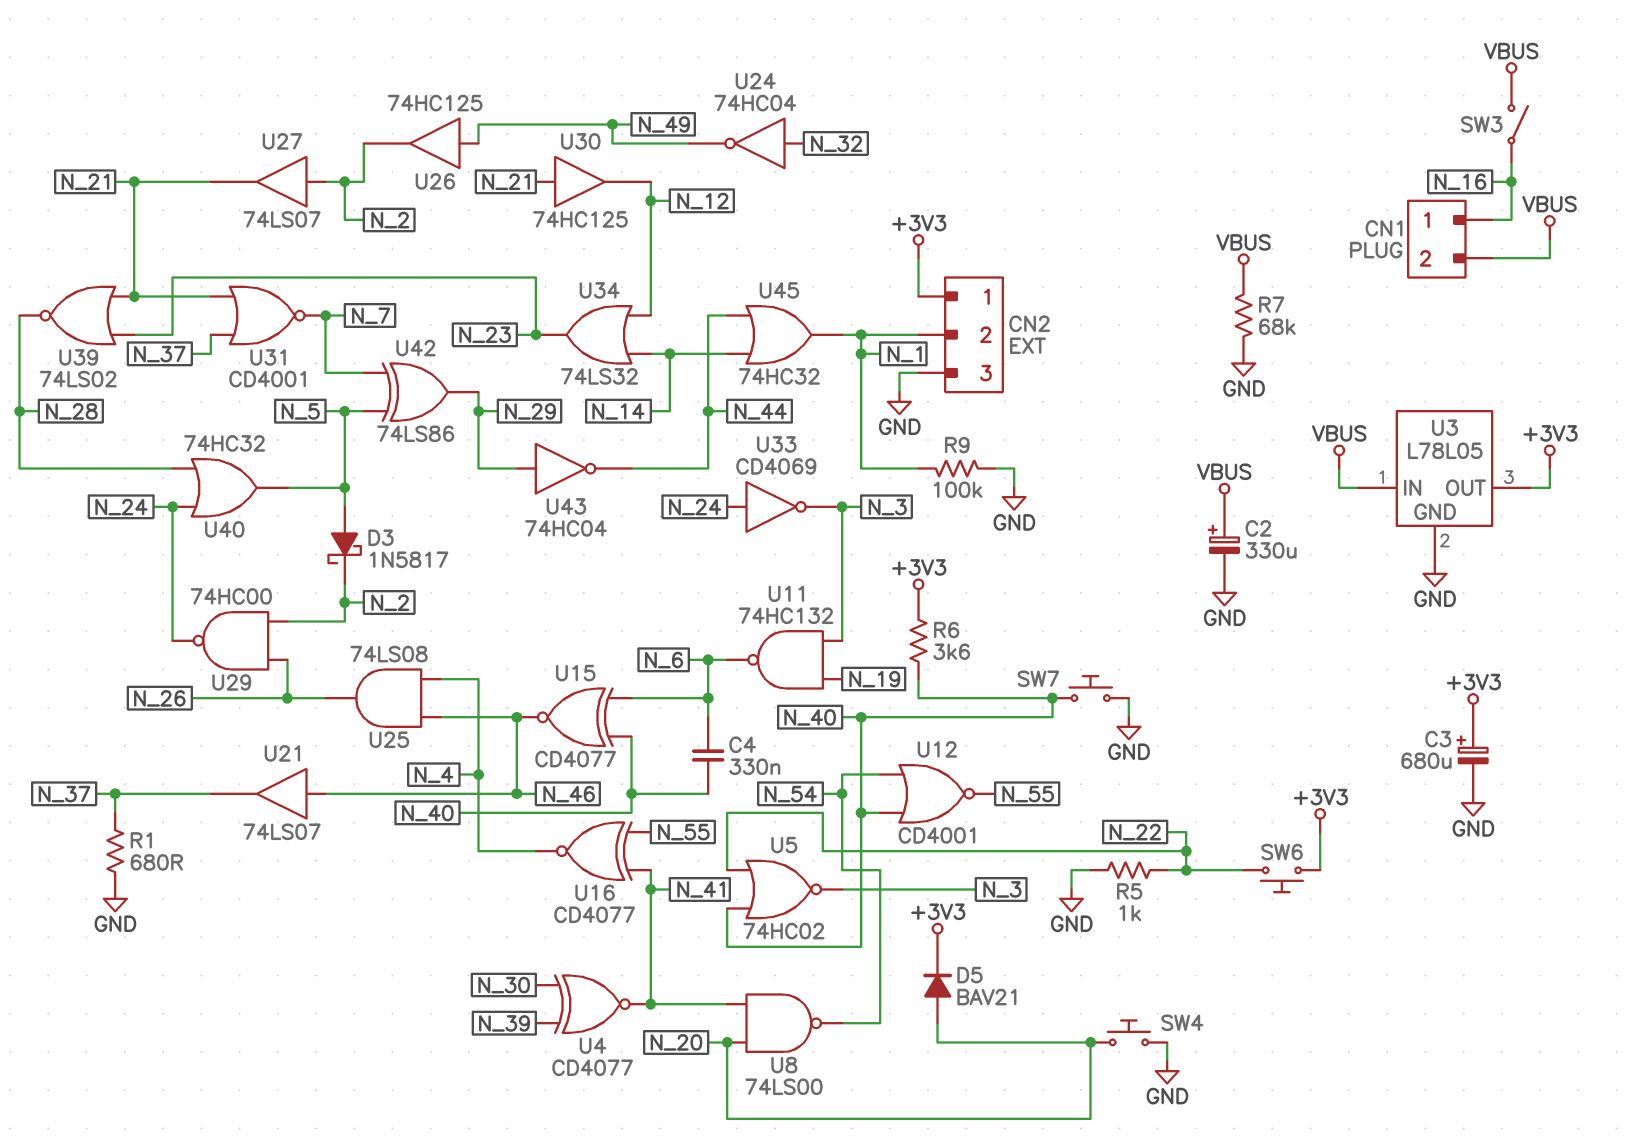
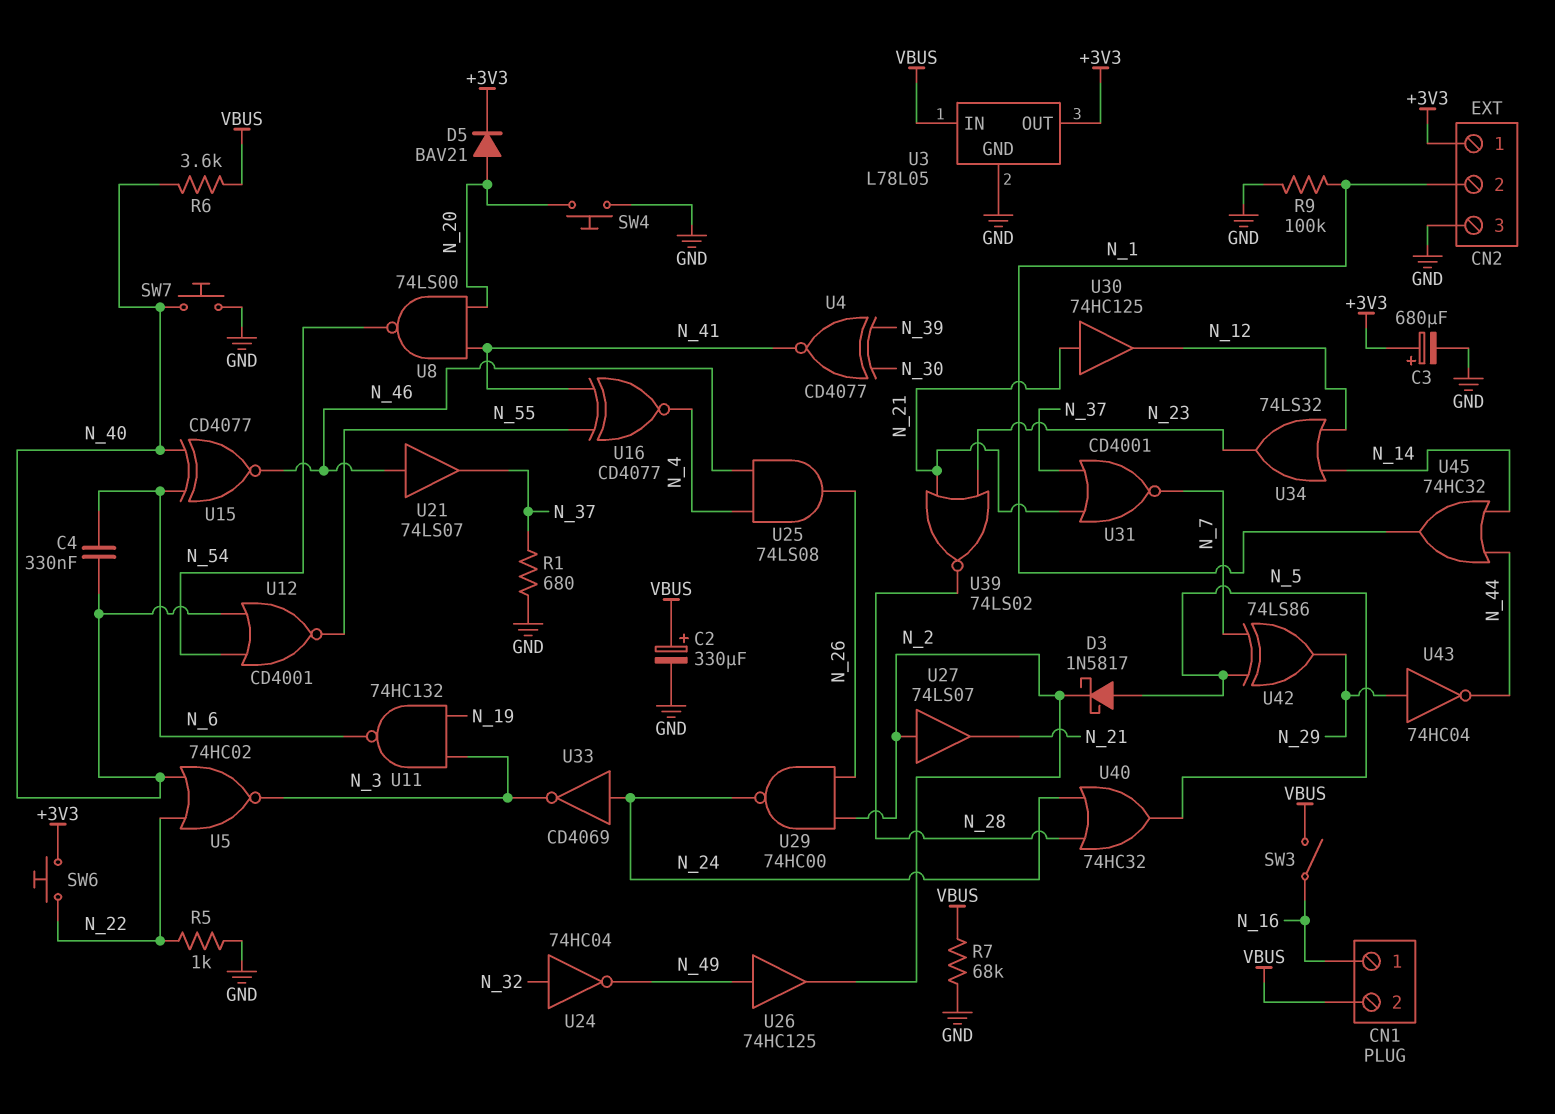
R6: 3.6k (+3V3, N_40) -> 3.6k (N_40, VBUS)

